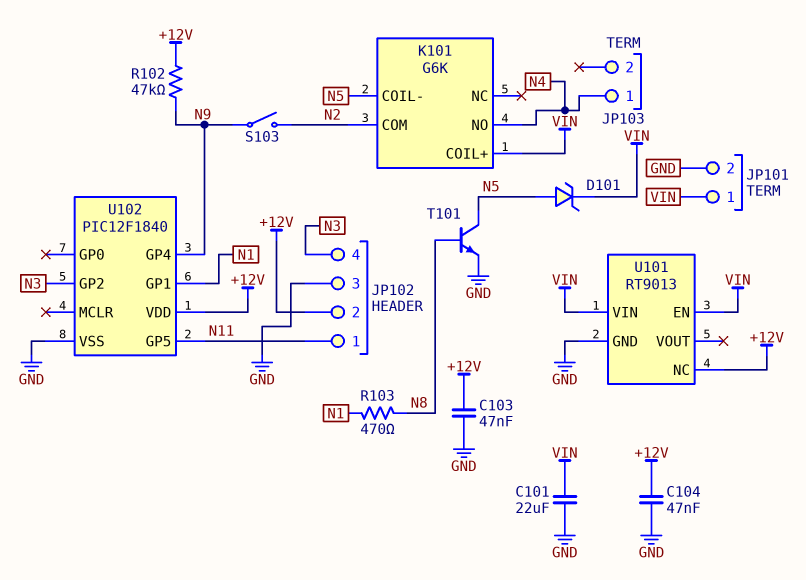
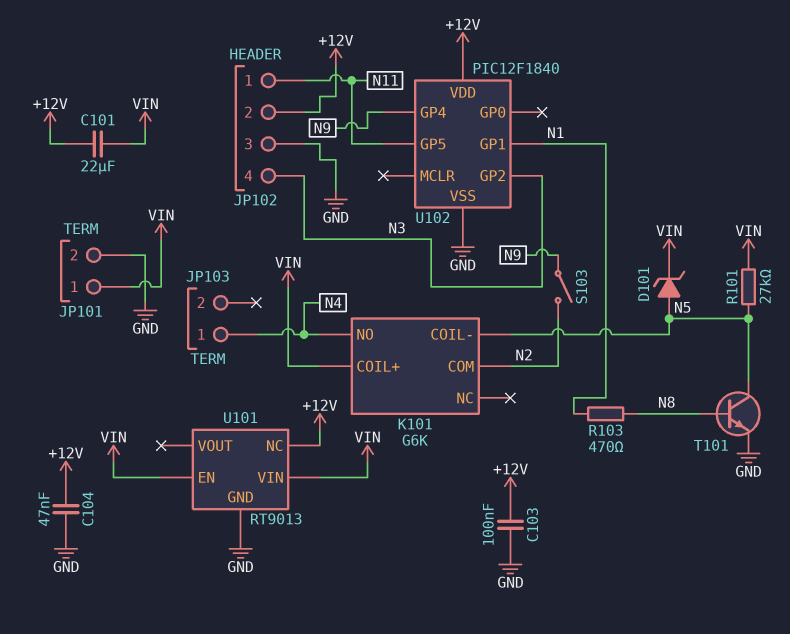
C101: 22uF (GND, VIN) -> 22uF (+12V, VIN)
C103: 47nF (+12V, GND) -> 100nF (+12V, GND)
R101: none -> 27k (N5, VIN)
R102: 47k (+12V, N9) -> none

